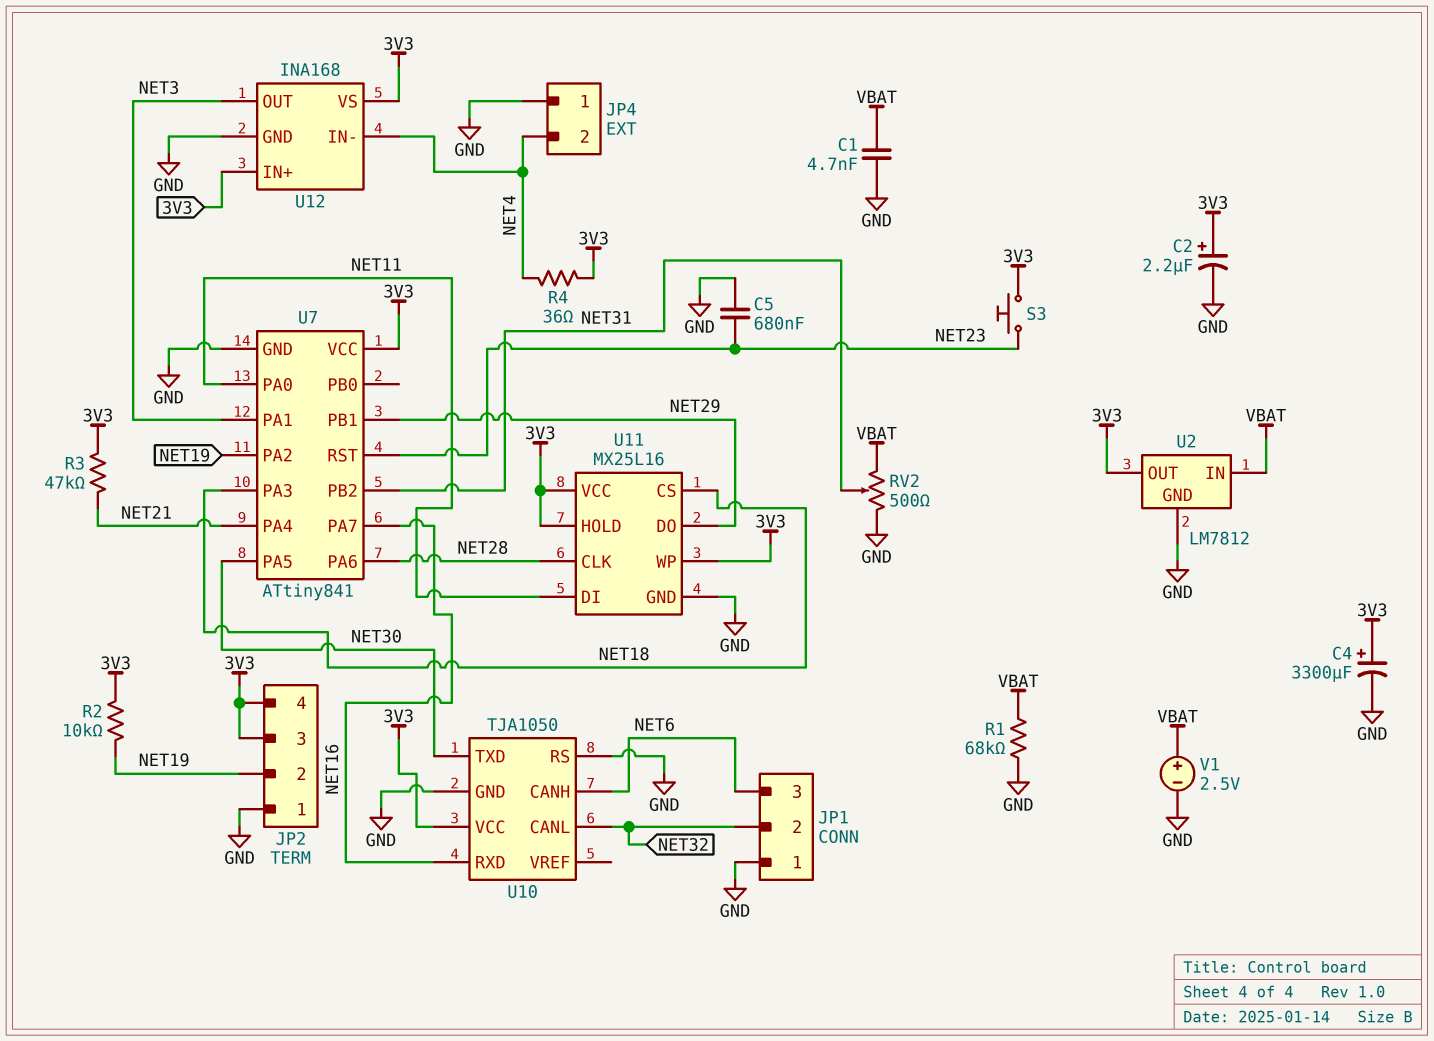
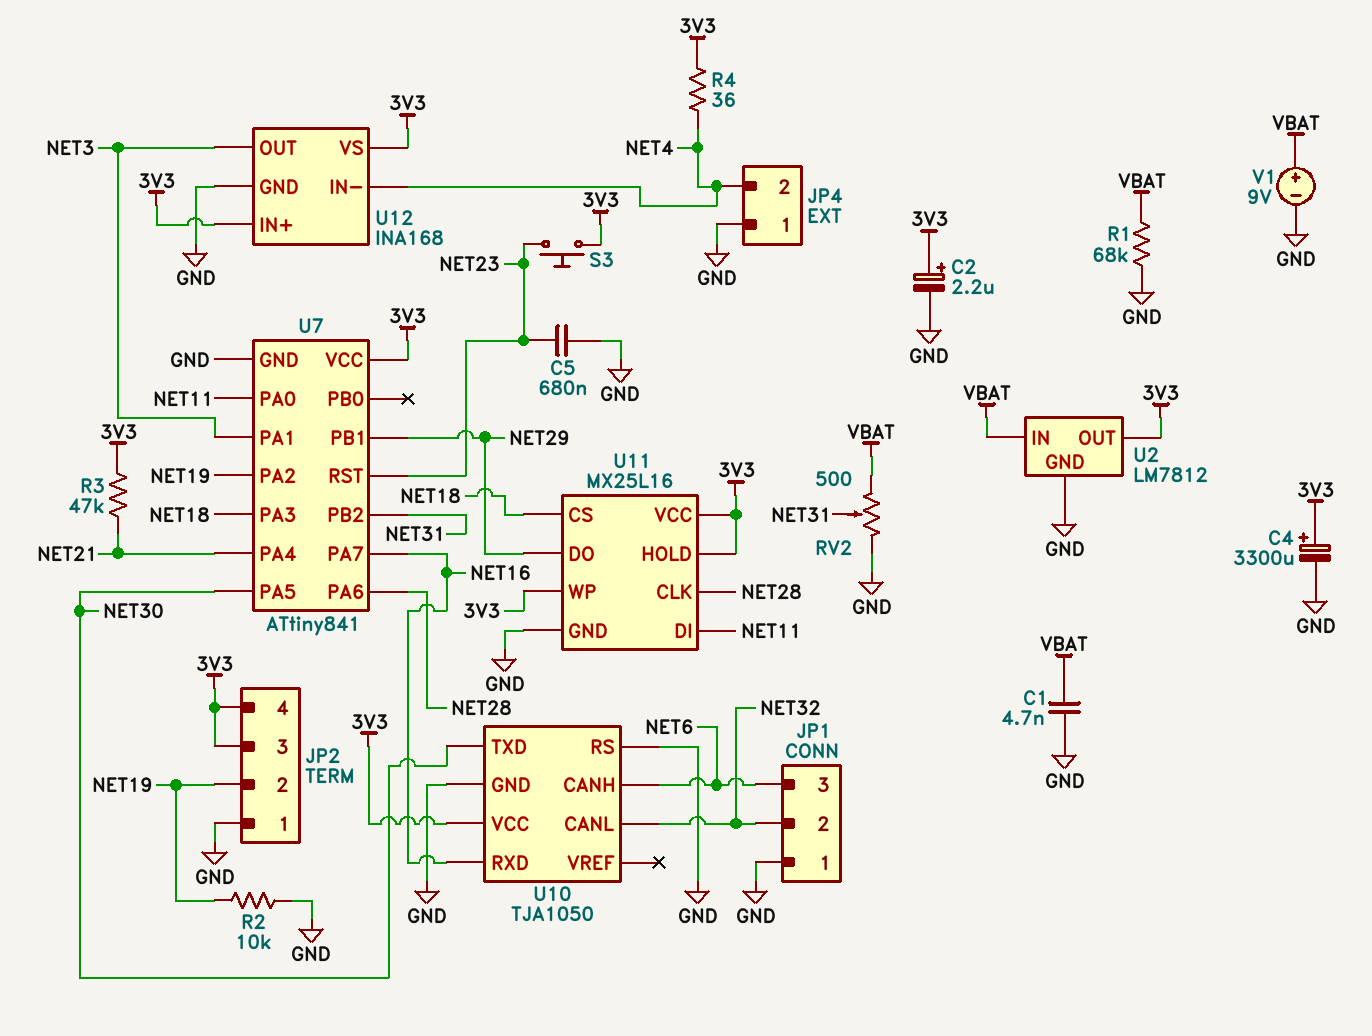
R2: 10k (3V3, NET19) -> 10k (GND, NET19)
V1: 2.5V (plus VBAT, minus GND) -> 9V (plus VBAT, minus GND)

